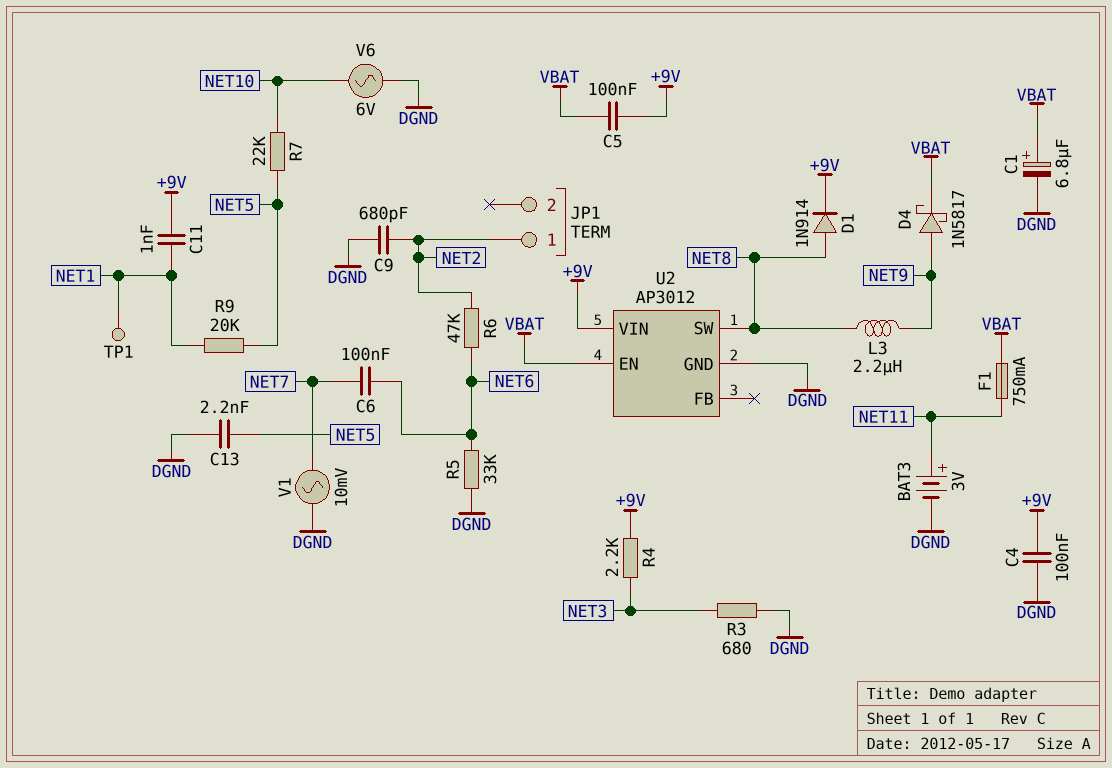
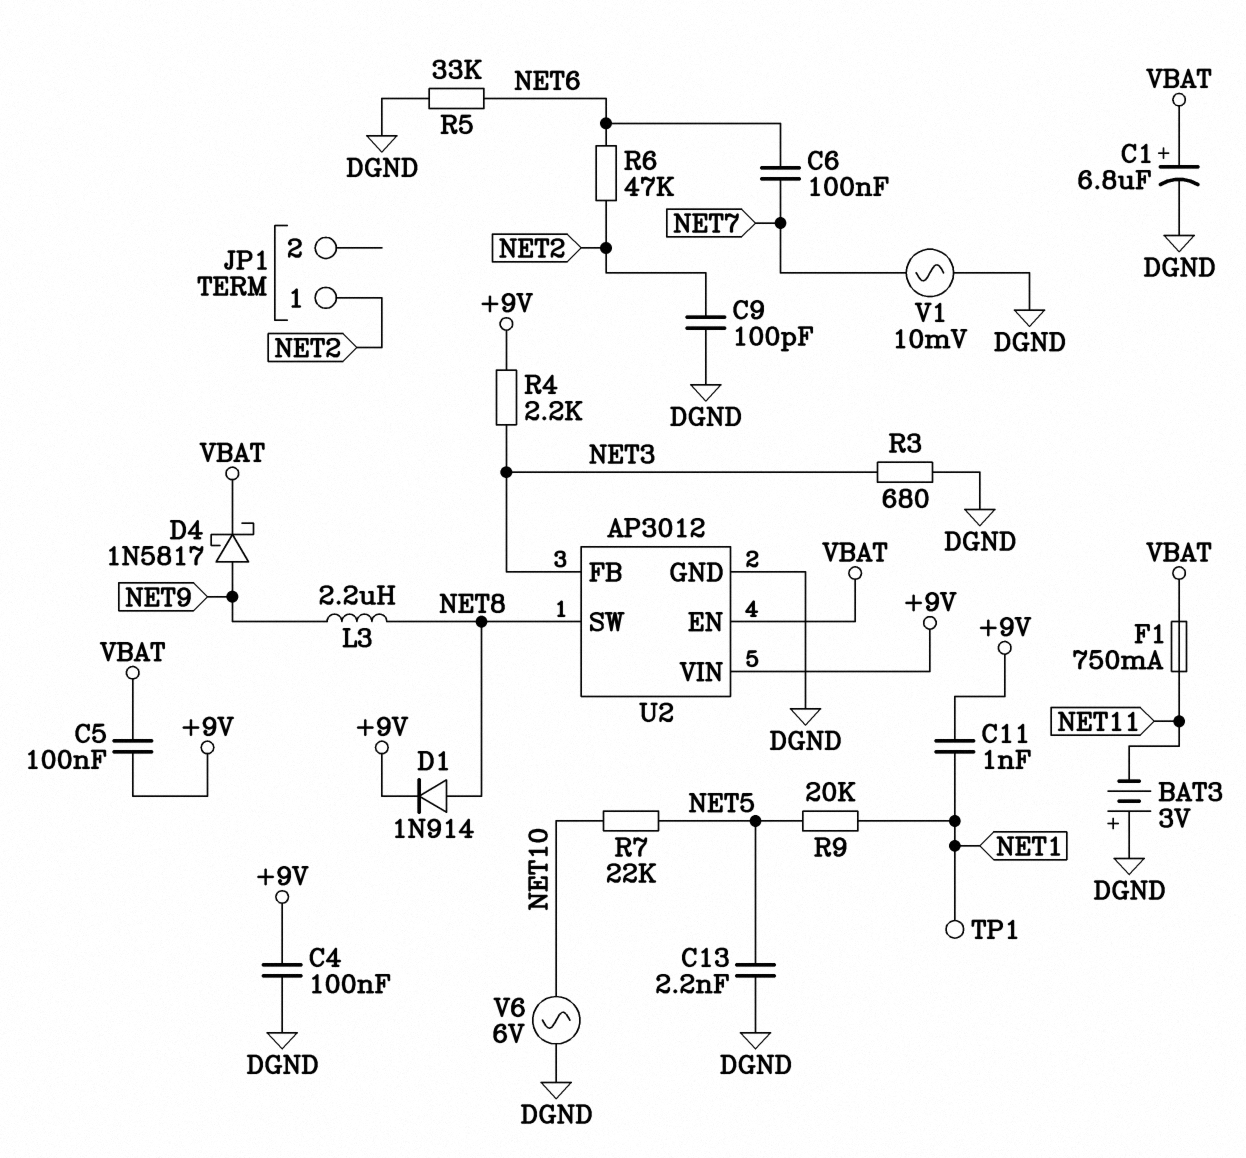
BAT3: 3V (plus NET11, minus DGND) -> 3V (plus DGND, minus NET11)
C9: 680pF (DGND, NET2) -> 100pF (DGND, NET2)
U2 pin FB: none -> NET3

